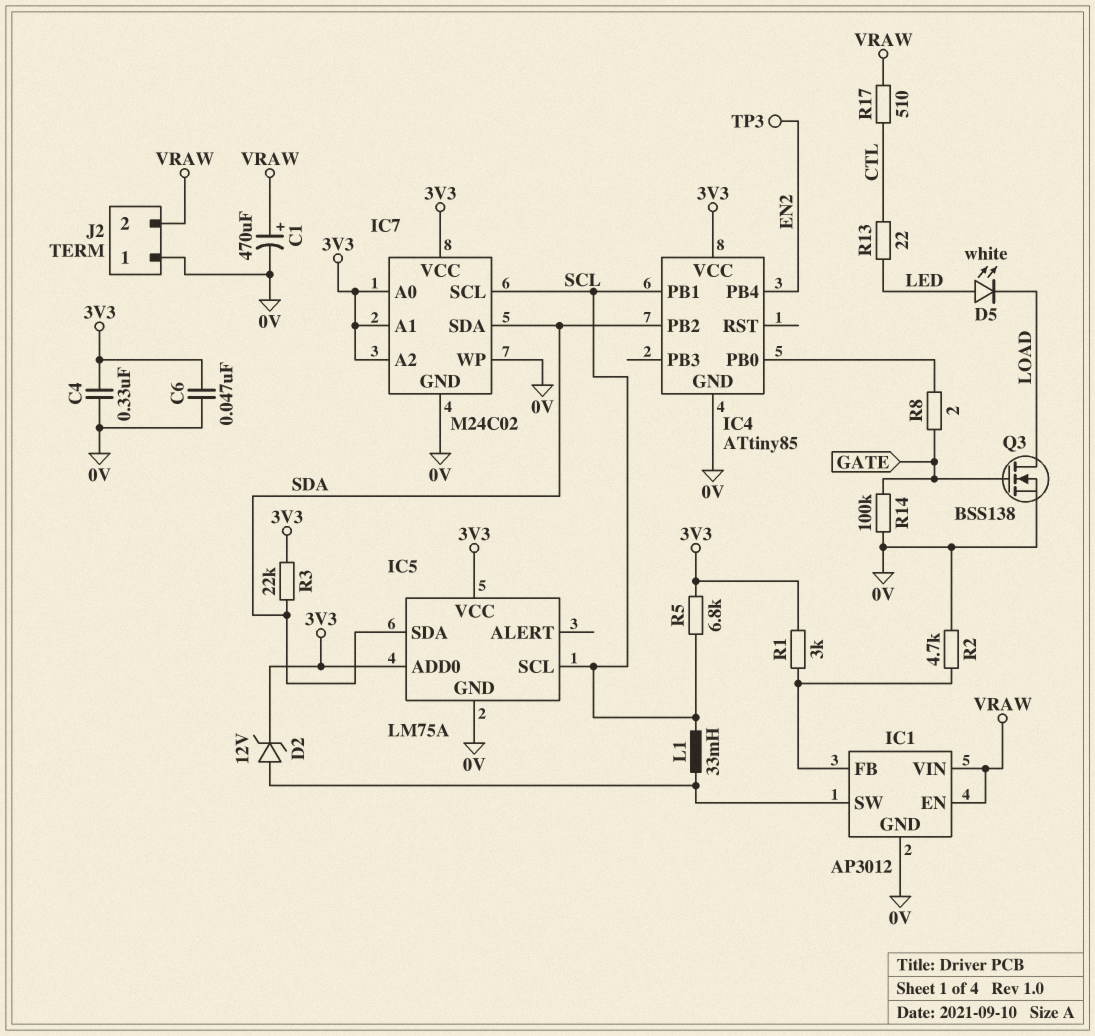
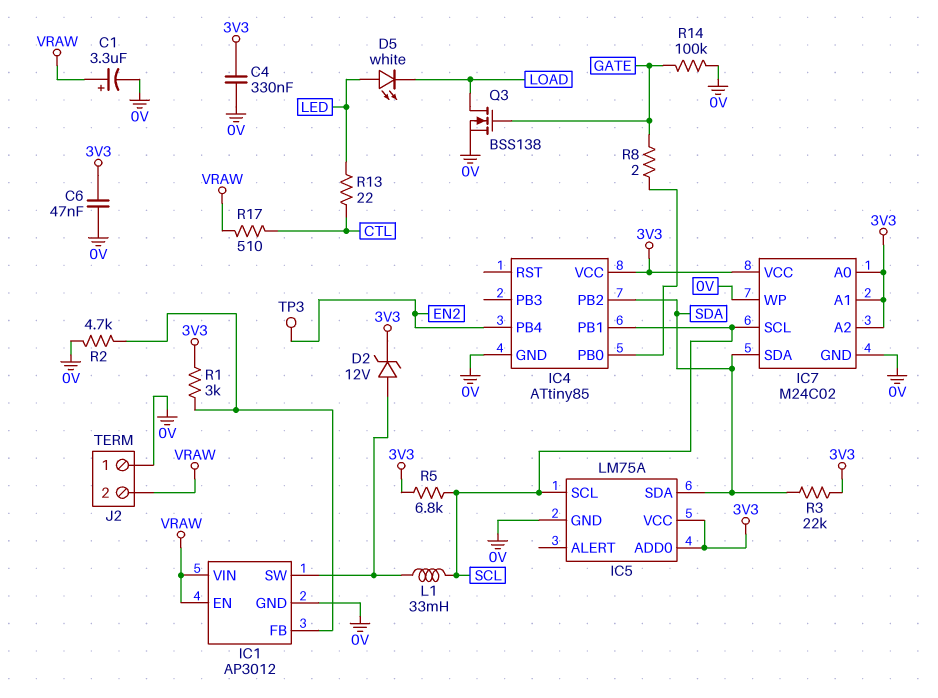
C1: 470uF (plus VRAW, minus 0V) -> 3.3uF (plus VRAW, minus 0V)

